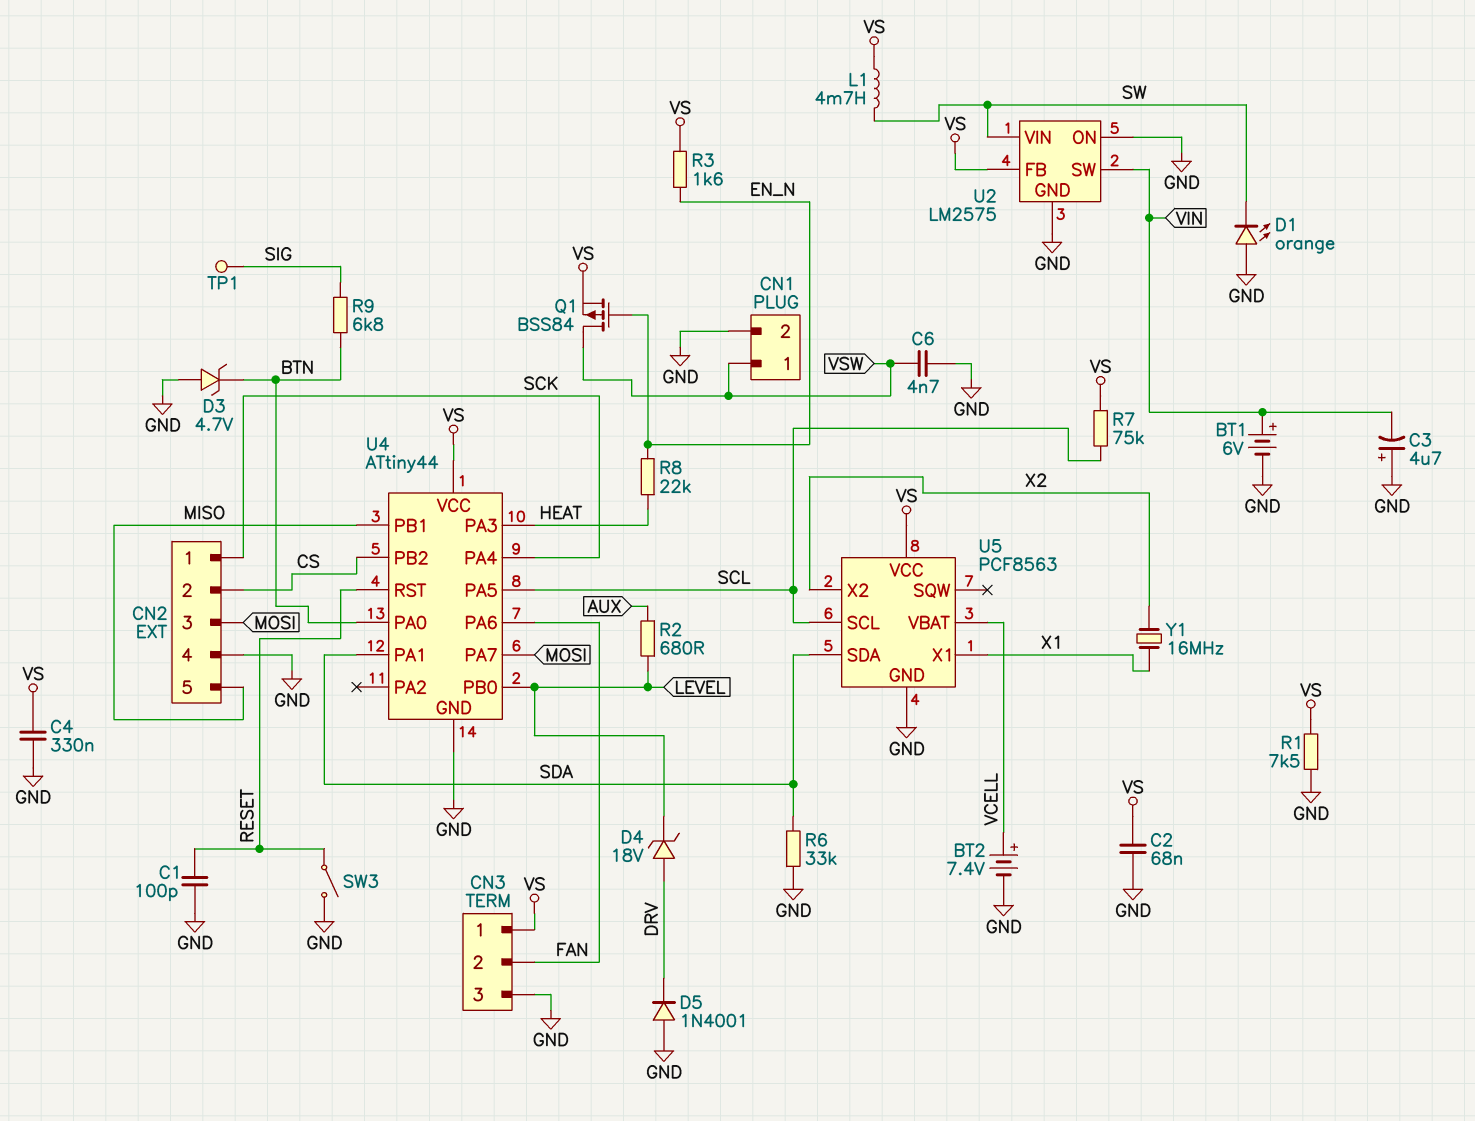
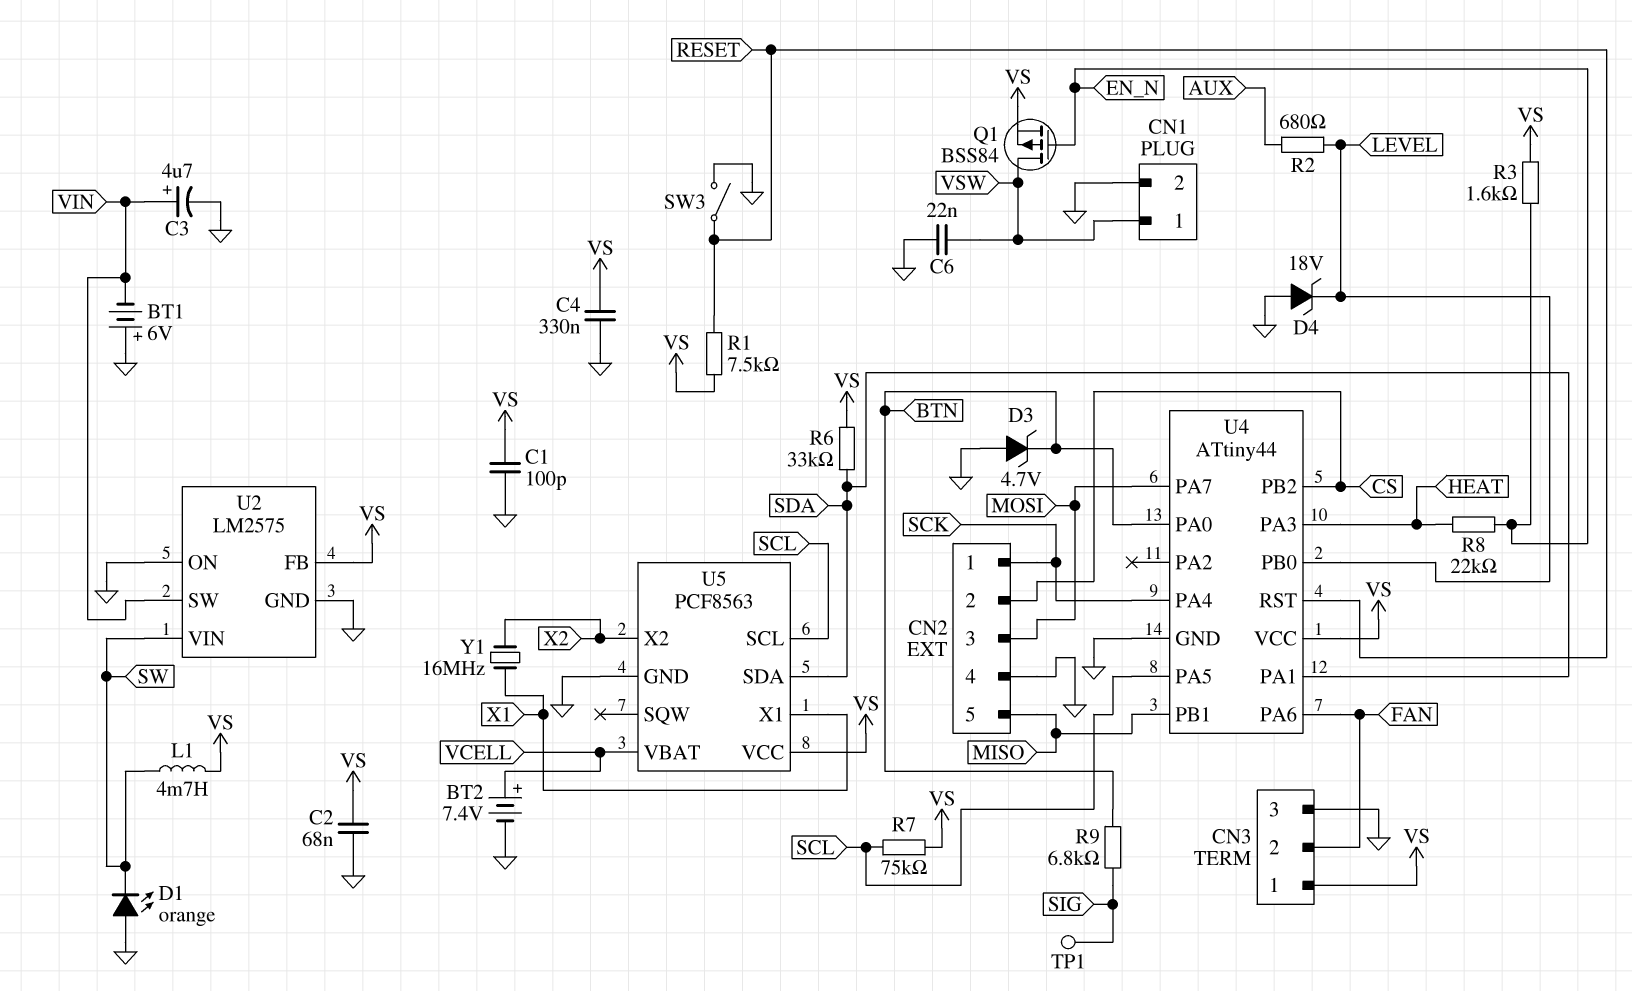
BT1: 6V (plus VIN, minus GND) -> 6V (plus GND, minus VIN)
C1: 100pF (GND, RESET) -> 100pF (GND, VS)
C3: 4.7uF (plus GND, minus VIN) -> 4.7uF (plus VIN, minus GND)
C6: 4.7nF (GND, VSW) -> 22nF (GND, VSW)
D4: zener 18V (A DRV, K LEVEL) -> zener 18V (A GND, K LEVEL)
D5: diode 1N4001 (A GND, K DRV) -> none
R1: 7.5k (GND, VS) -> 7.5k (RESET, VS)
R6: 33k (GND, SDA) -> 33k (SDA, VS)

